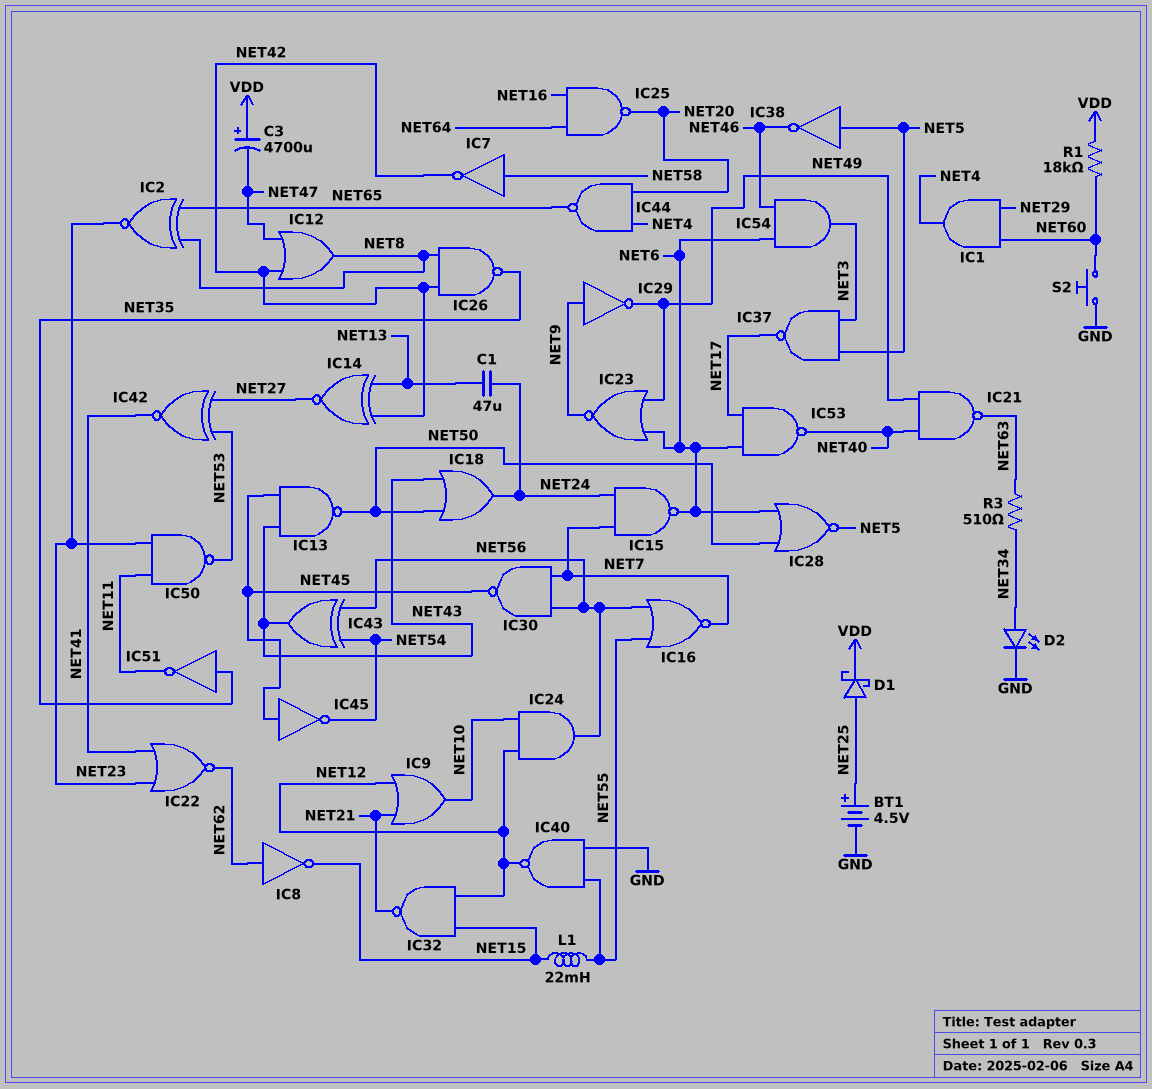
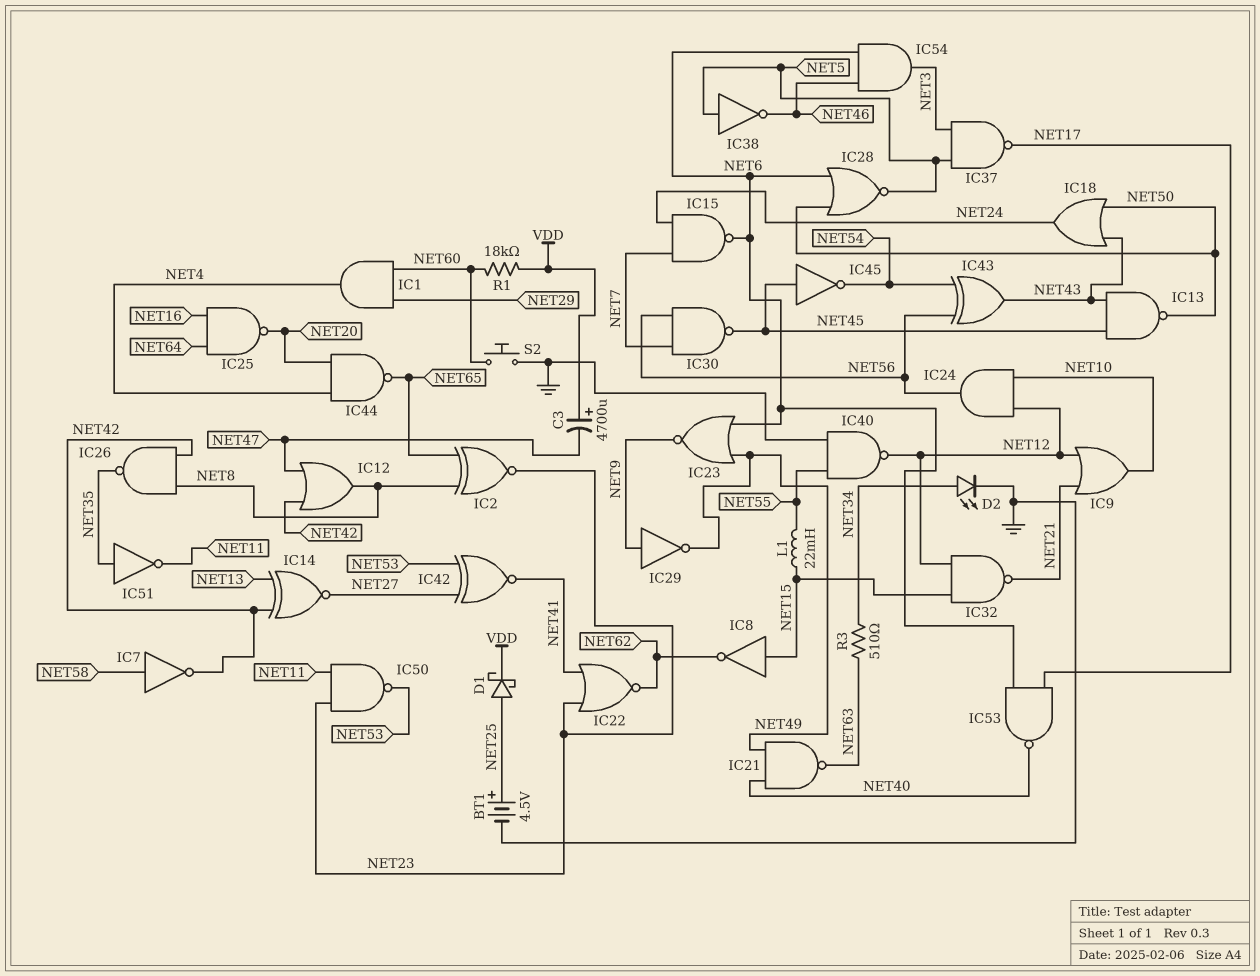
C1: 47uF (NET13, NET24) -> none
IC8: NOT (in NET62, out NET15) -> NOT (in NET15, out NET62)
IC16: NOR (in NET55, in NET56, out NET7) -> none

